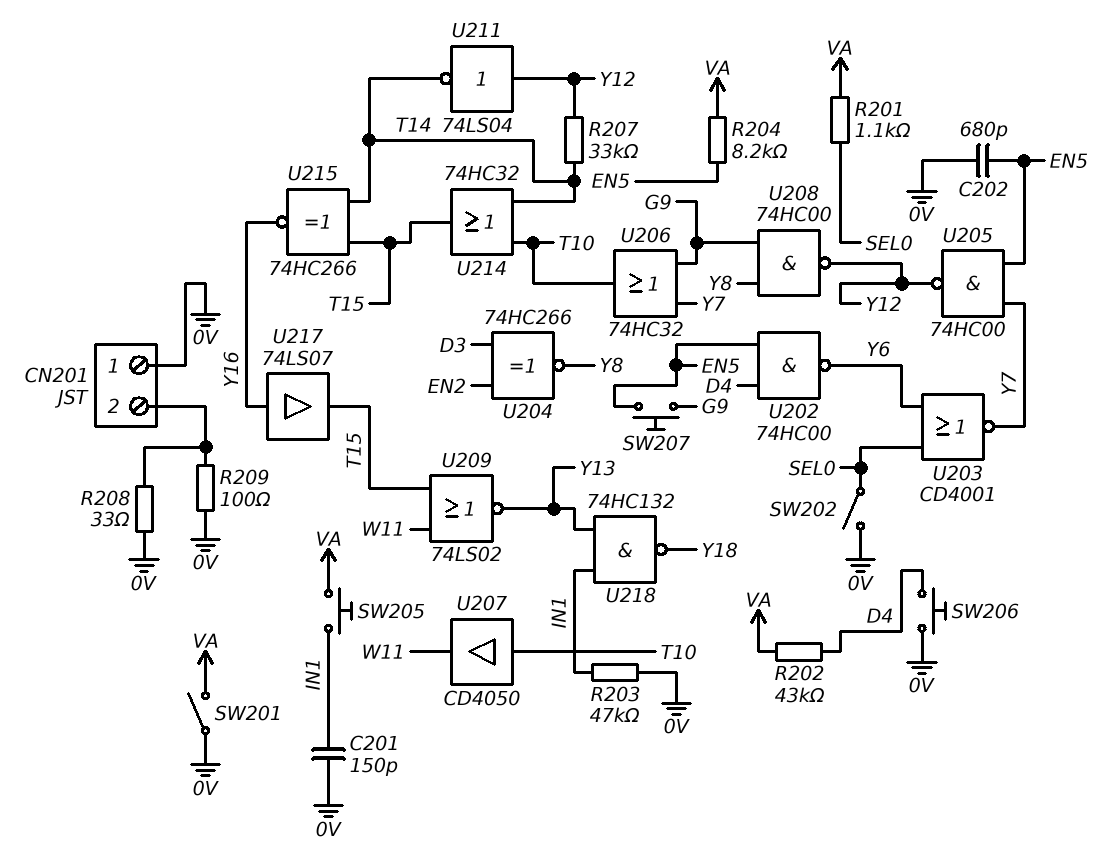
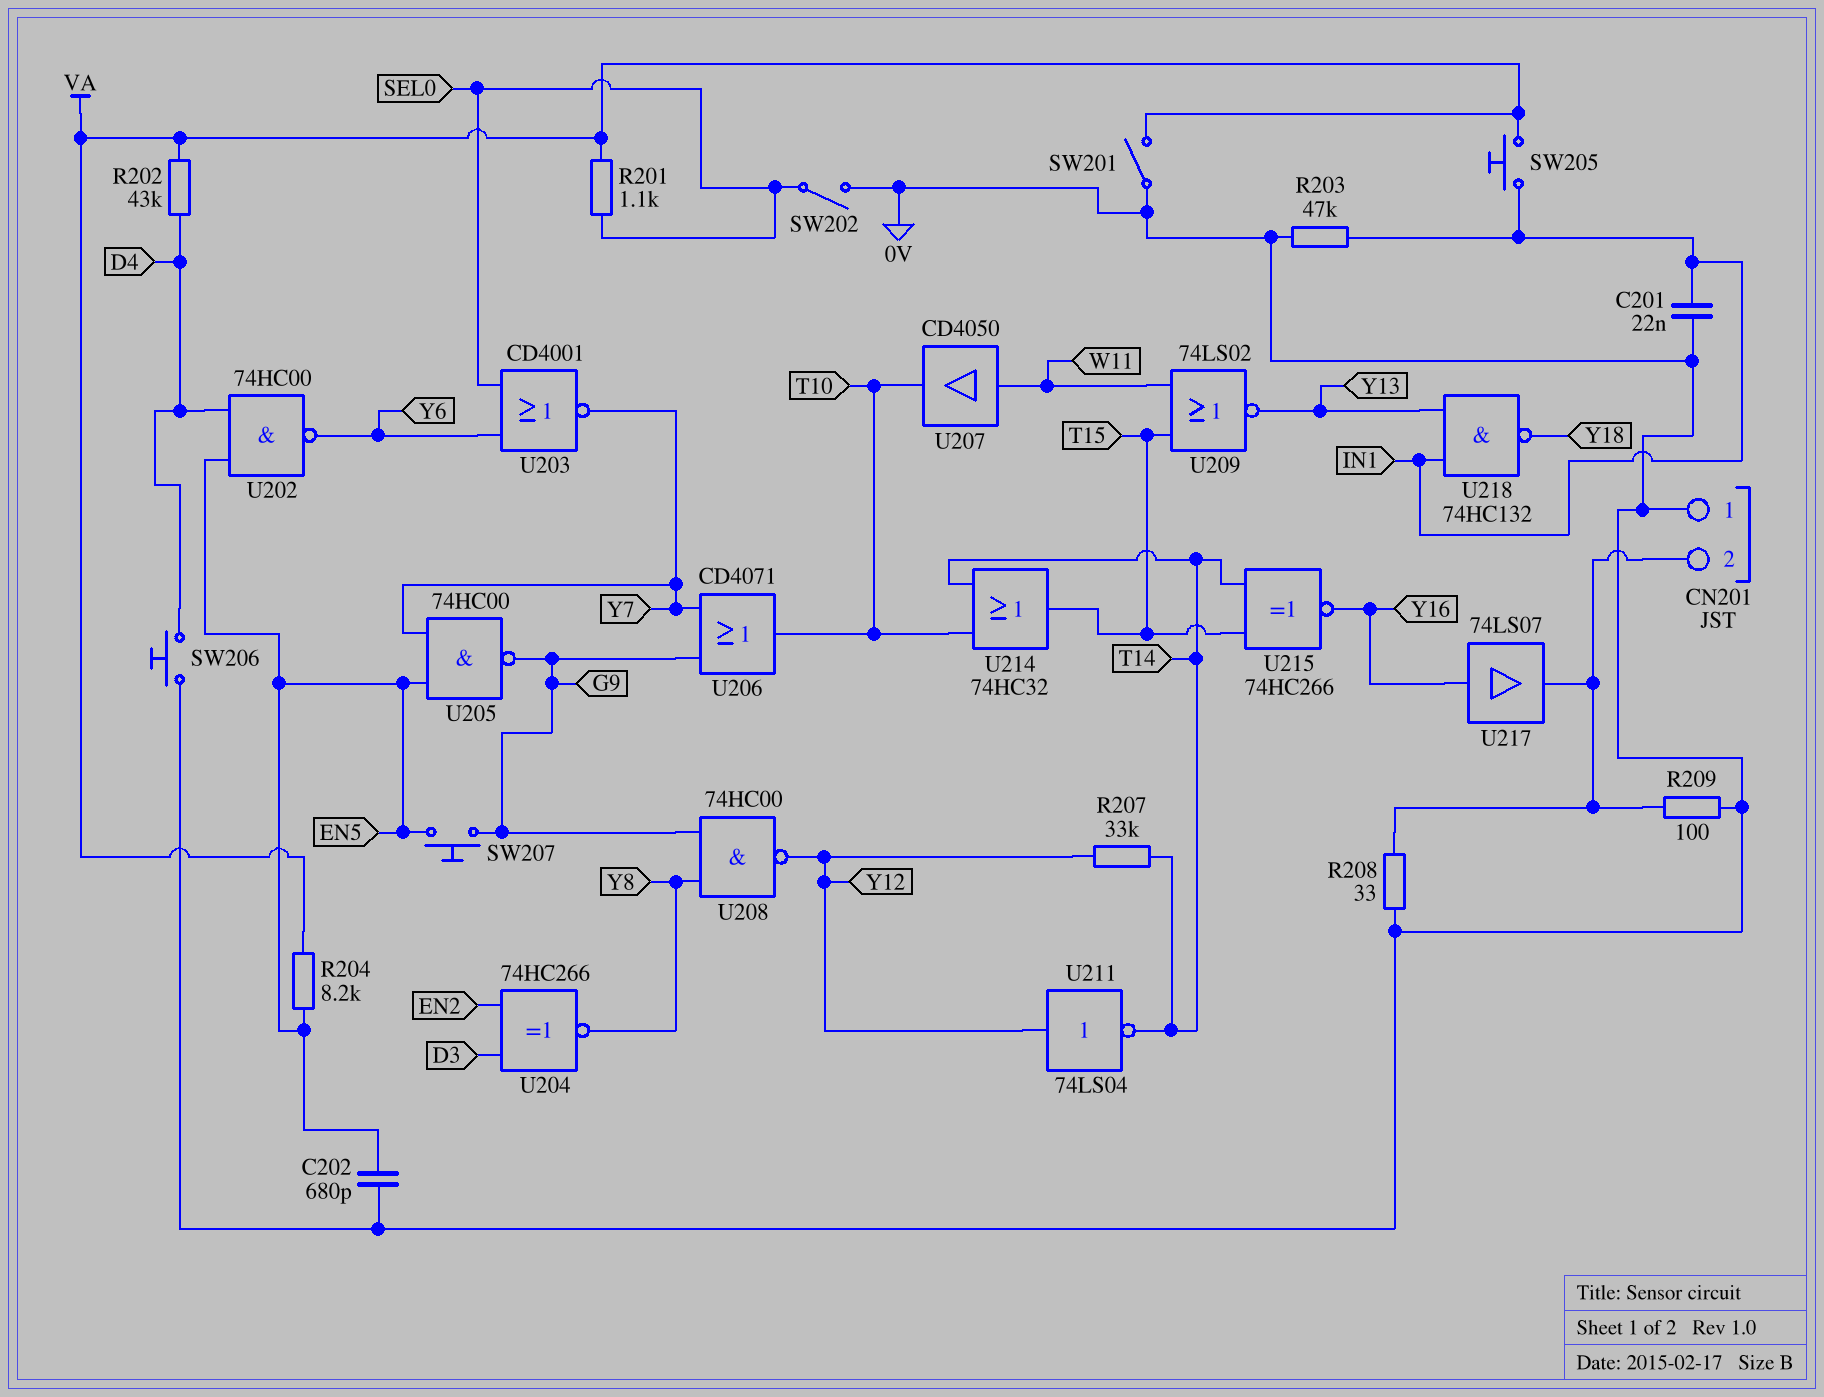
C201: 150pF (0V, IN1) -> 22nF (0V, IN1)
U205: NAND 74HC00 (in EN5, in Y7, out Y12) -> NAND 74HC00 (in EN5, in Y7, out G9)
U206: OR 74HC32 (in G9, in Y7, out T10) -> OR CD4071 (in G9, in Y7, out T10)
U207: buffer CD4050 (in T10, out W11) -> buffer CD4050 (in W11, out T10)
U217: buffer 74LS07 (in Y16, out T15) -> buffer 74LS07 (in Y16, out CN201/2)

